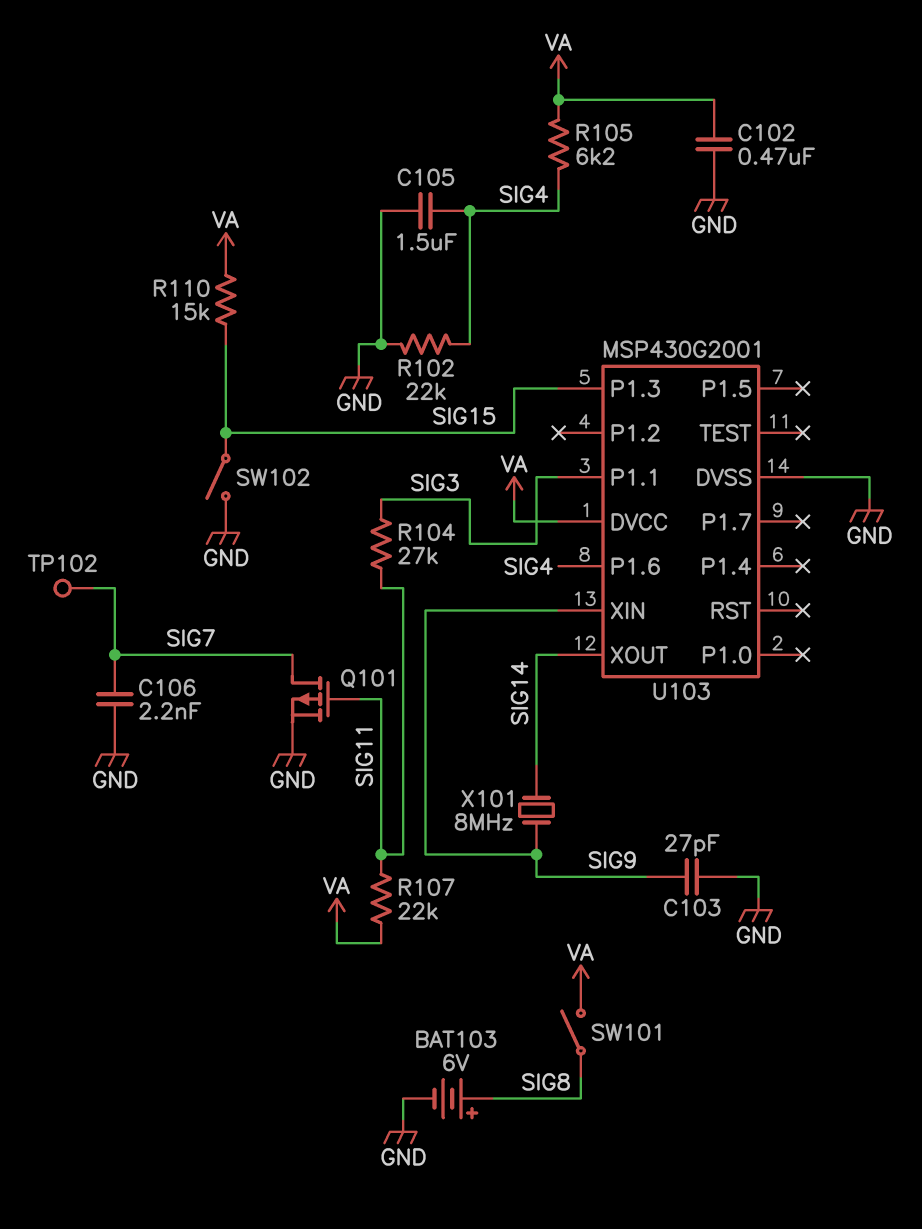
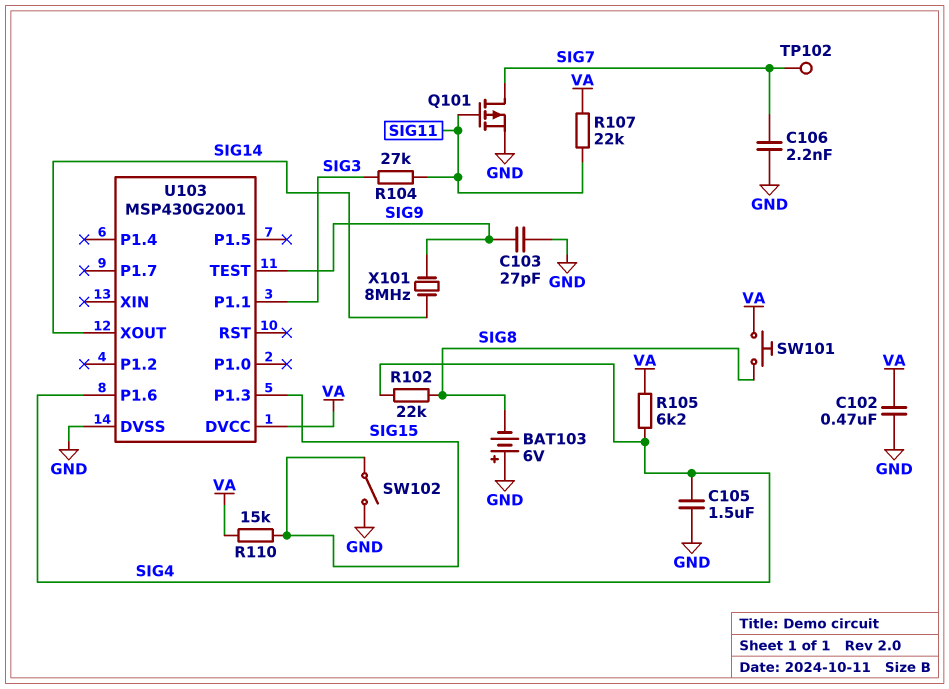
BAT103: 6V (plus SIG8, minus GND) -> 6V (plus GND, minus SIG8)
R102: 22k (GND, SIG4) -> 22k (SIG4, SIG8)
SW101: switch (SIG8, VA) -> button (SIG8, VA)
U103 pin TEST: none -> SIG9
U103 pin XIN: SIG9 -> none

